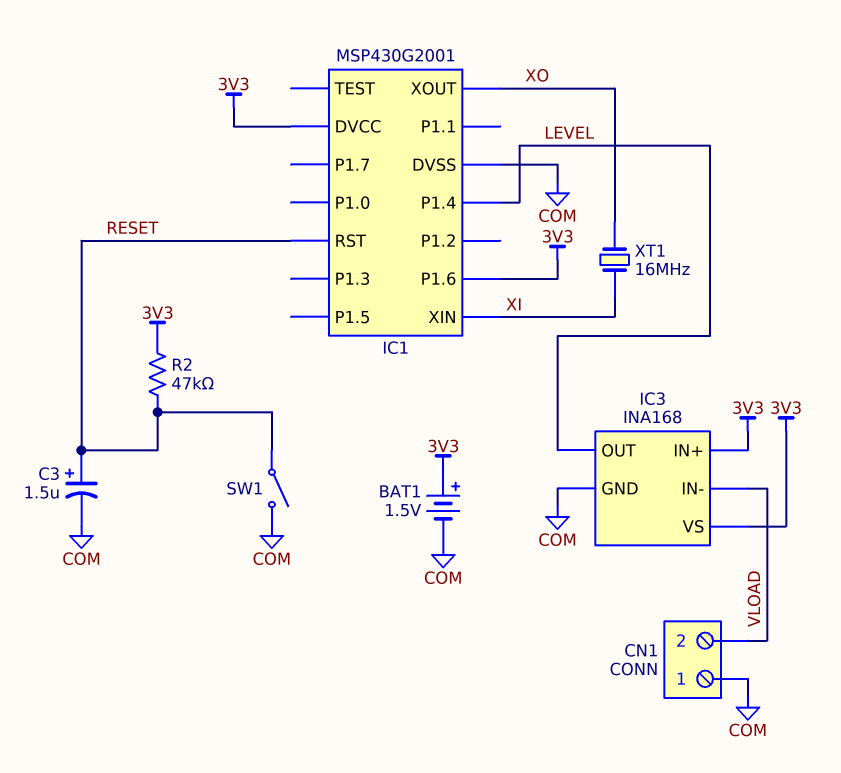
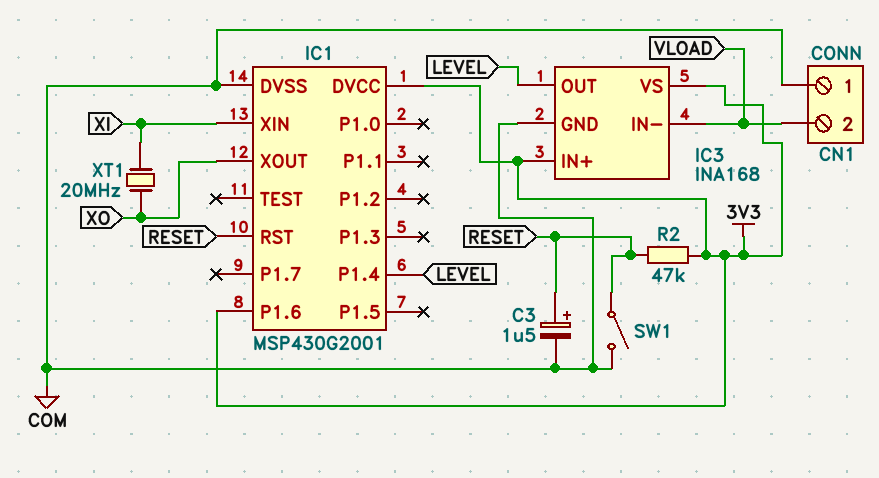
BAT1: 1.5V (plus 3V3, minus COM) -> none
XT1: 16MHz (XI, XO) -> 20MHz (XI, XO)

